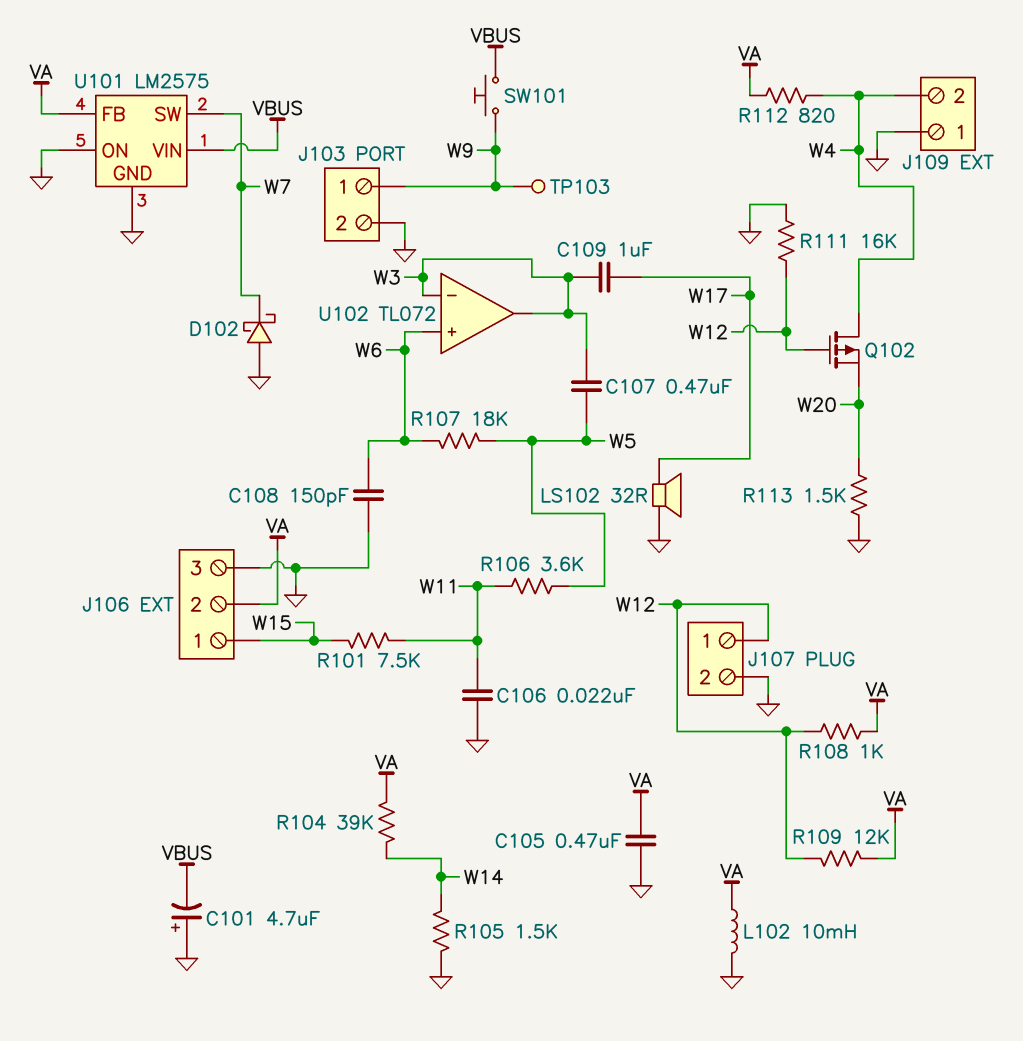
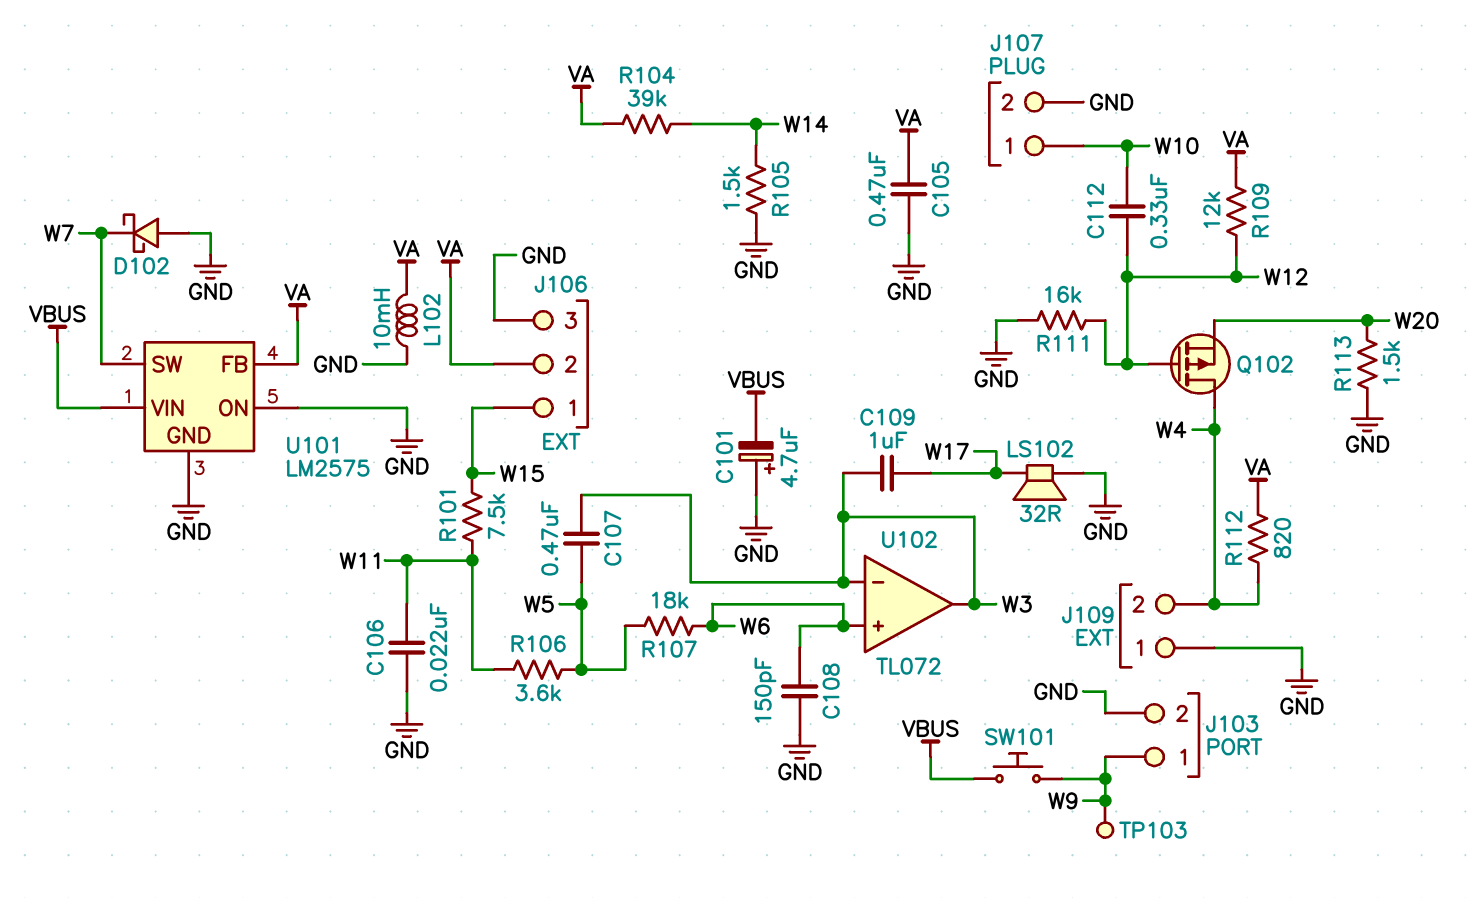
C112: none -> 330nF (W10, W12)
J107 pin 1: W12 -> W10
R108: 1k (VA, W12) -> none

